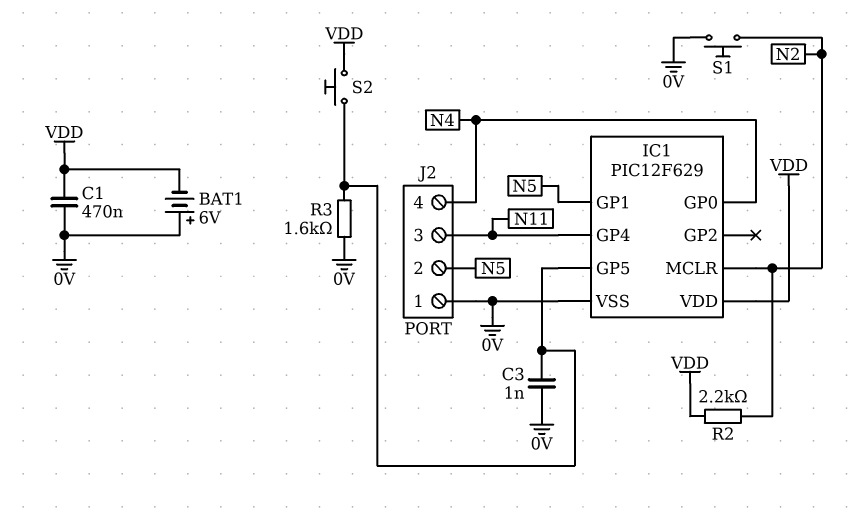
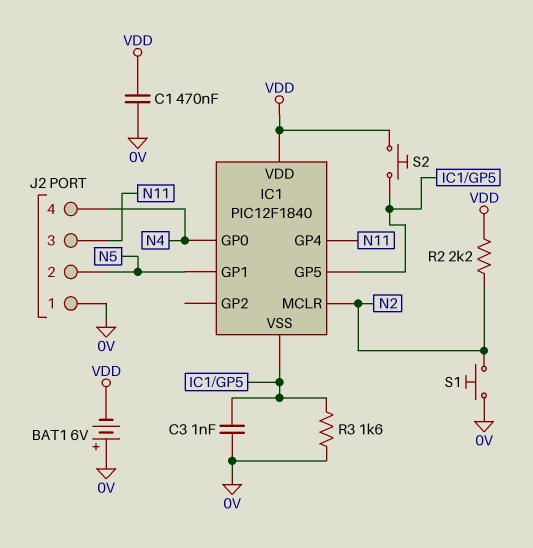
IC1: PIC12F629 -> PIC12F1840
IC1 pin VSS: 0V -> IC1/GP5

